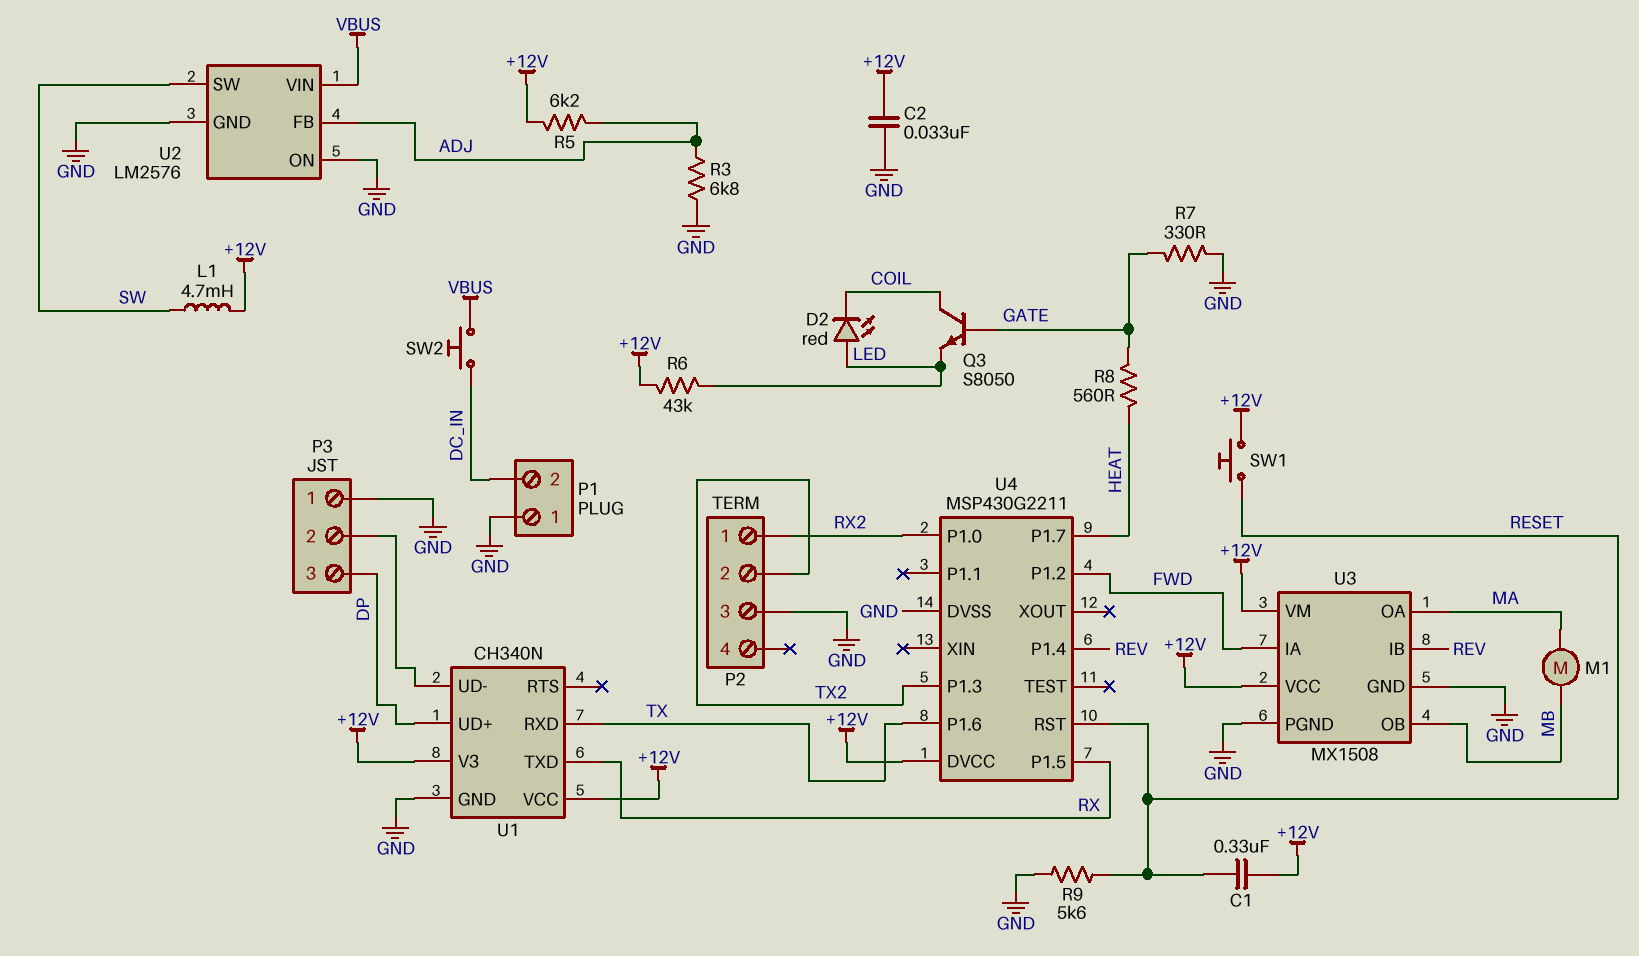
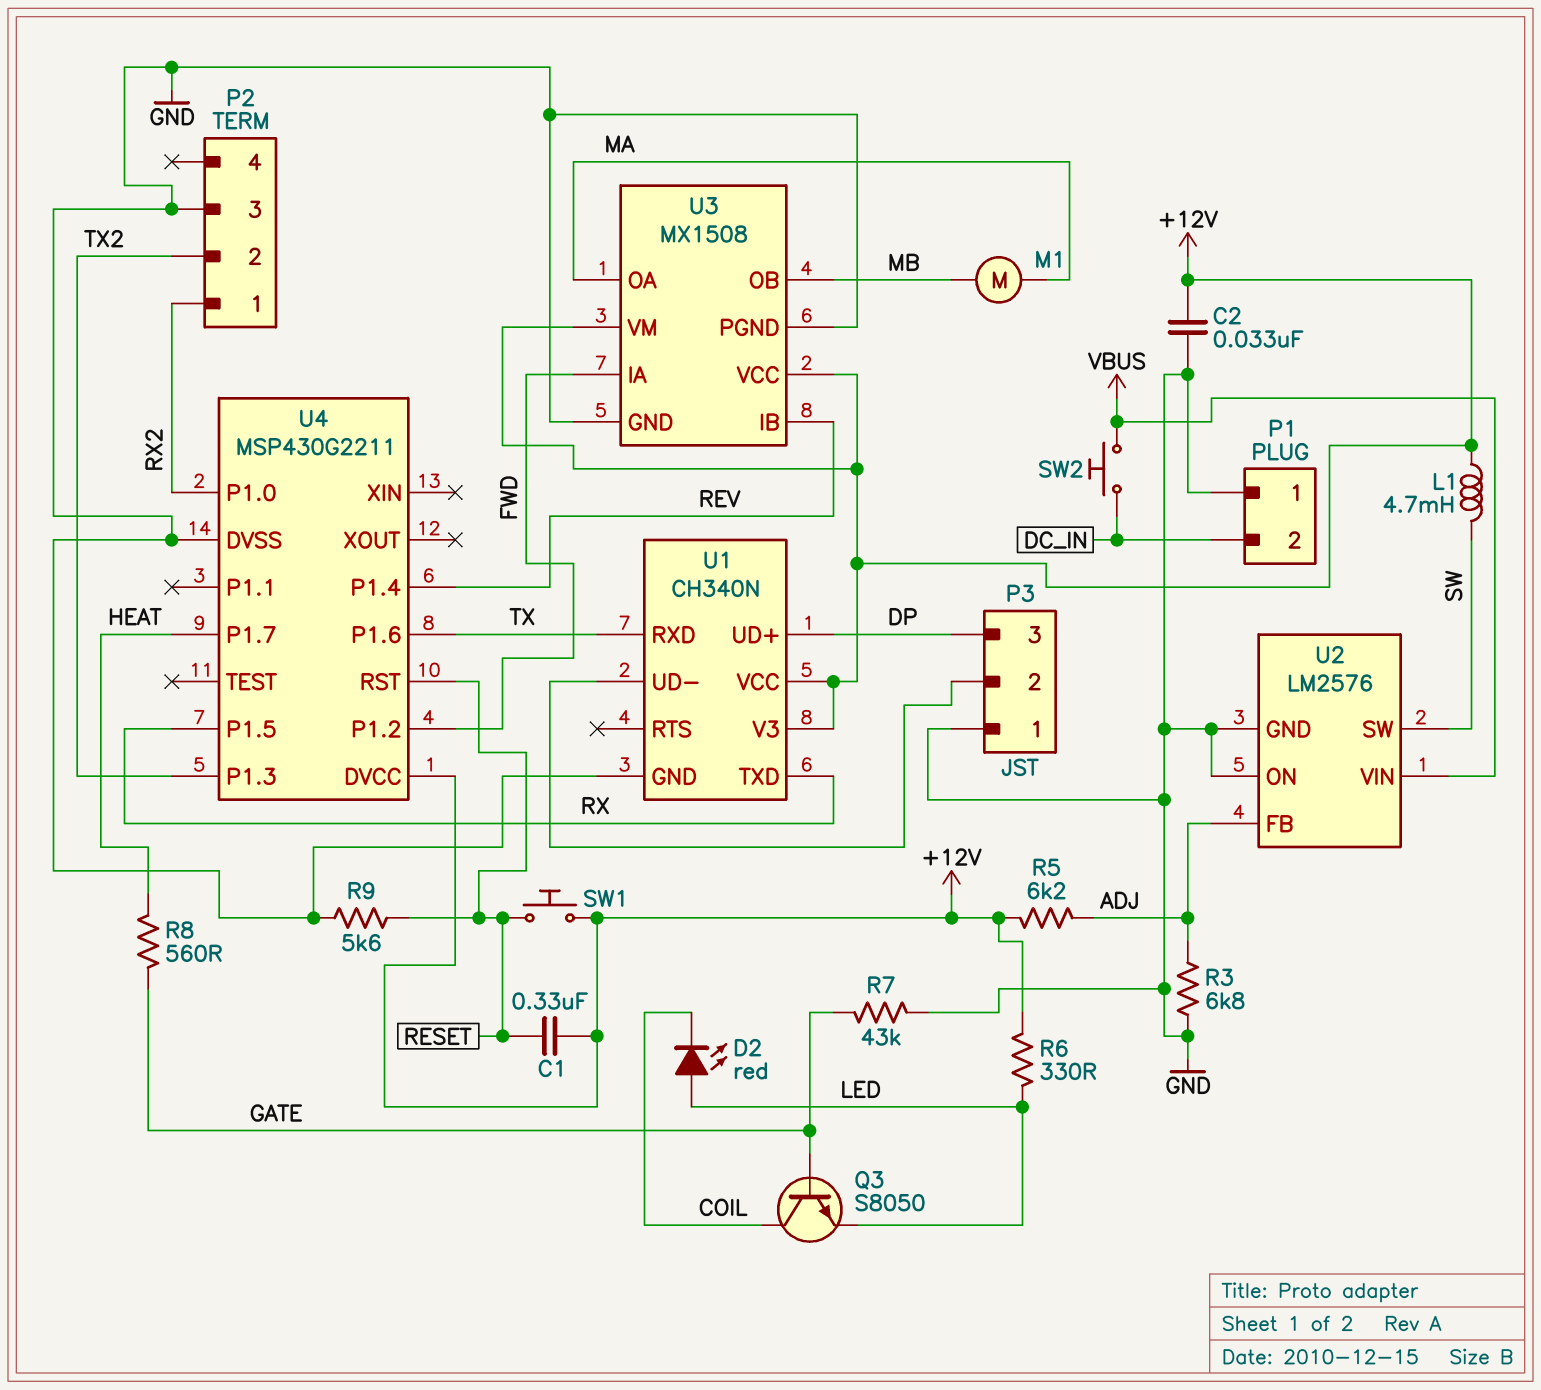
R6: 43k (+12V, LED) -> 330 (+12V, LED)
R7: 330 (GATE, GND) -> 43k (GATE, GND)

